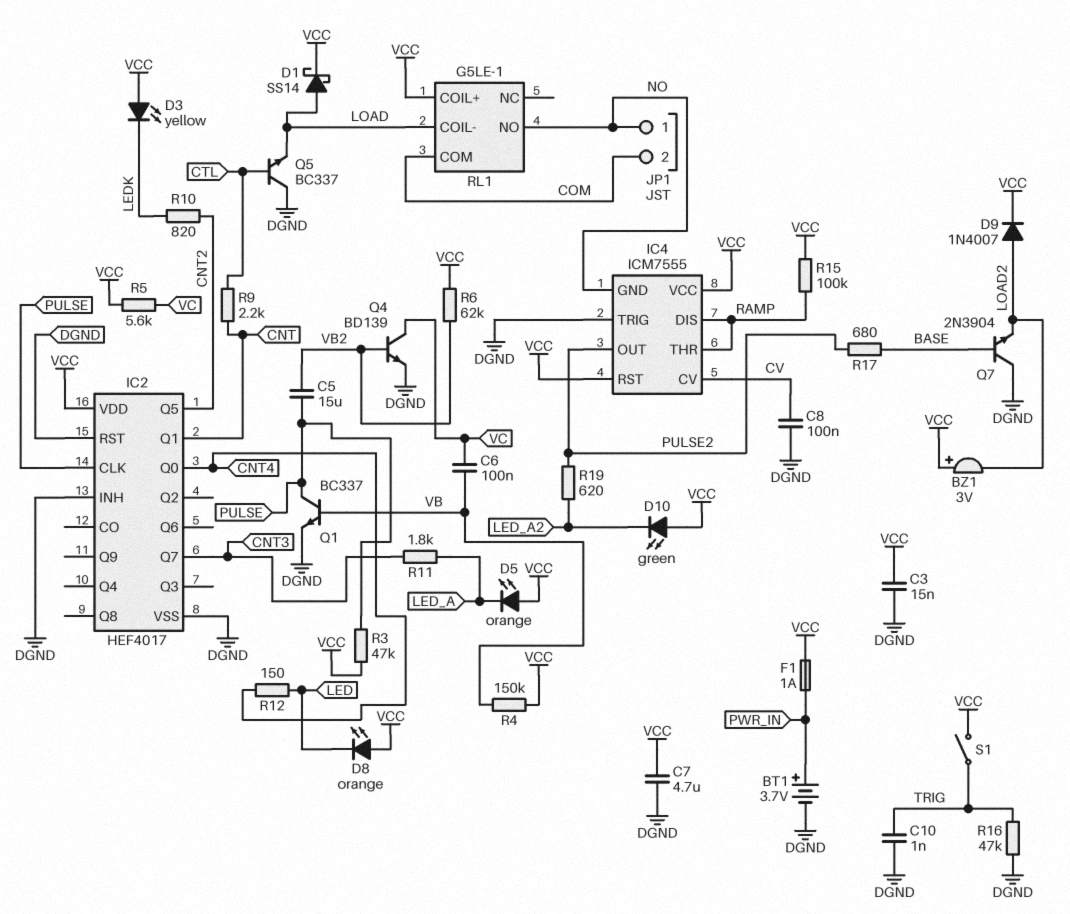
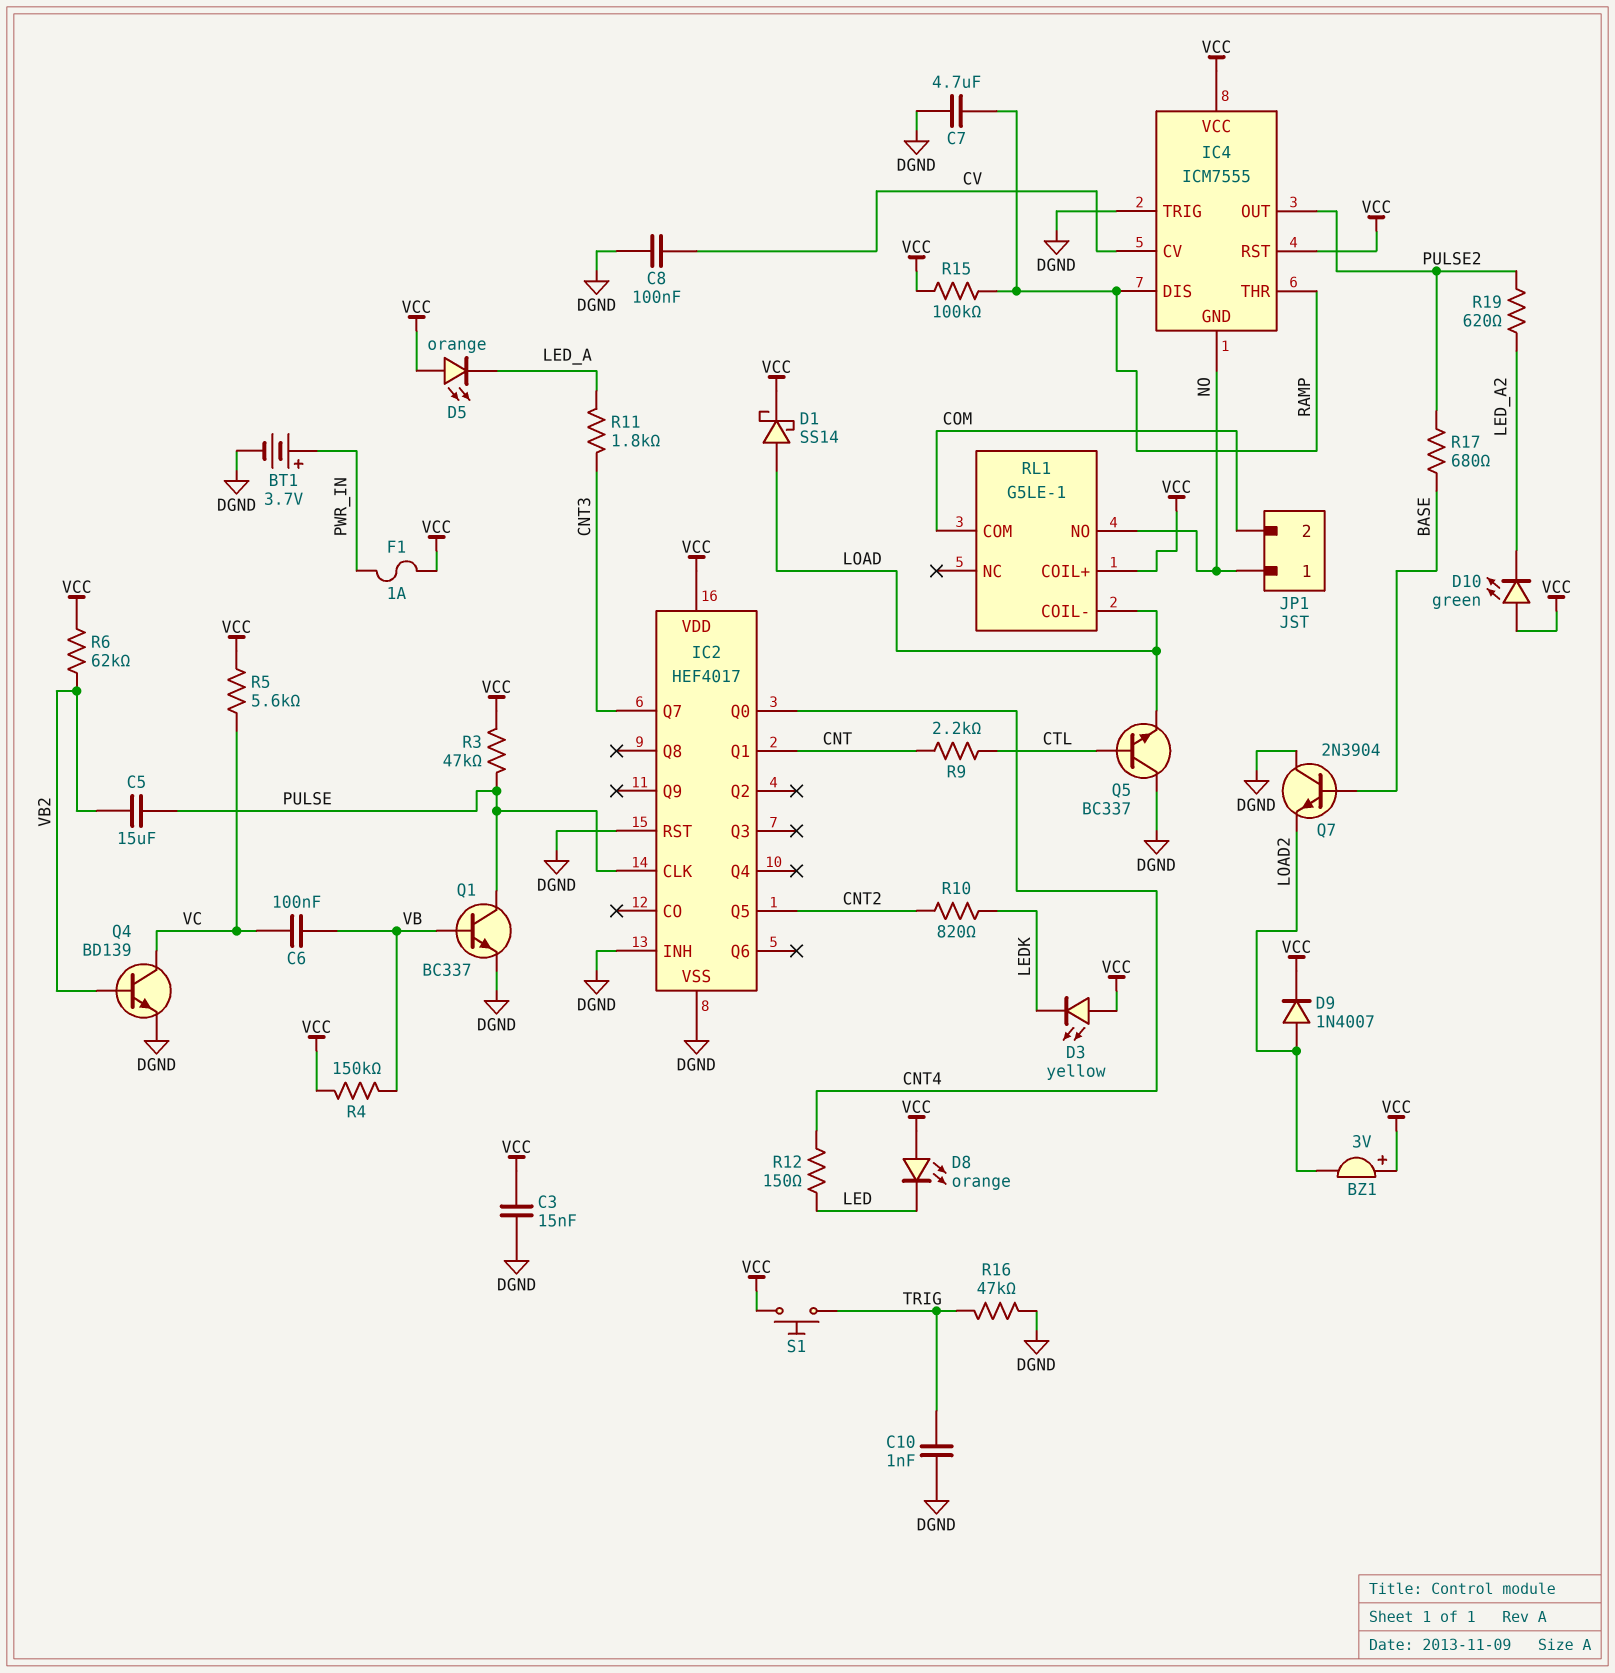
C7: 4.7uF (DGND, VCC) -> 4.7uF (DGND, RAMP)
S1: switch (TRIG, VCC) -> button (TRIG, VCC)

